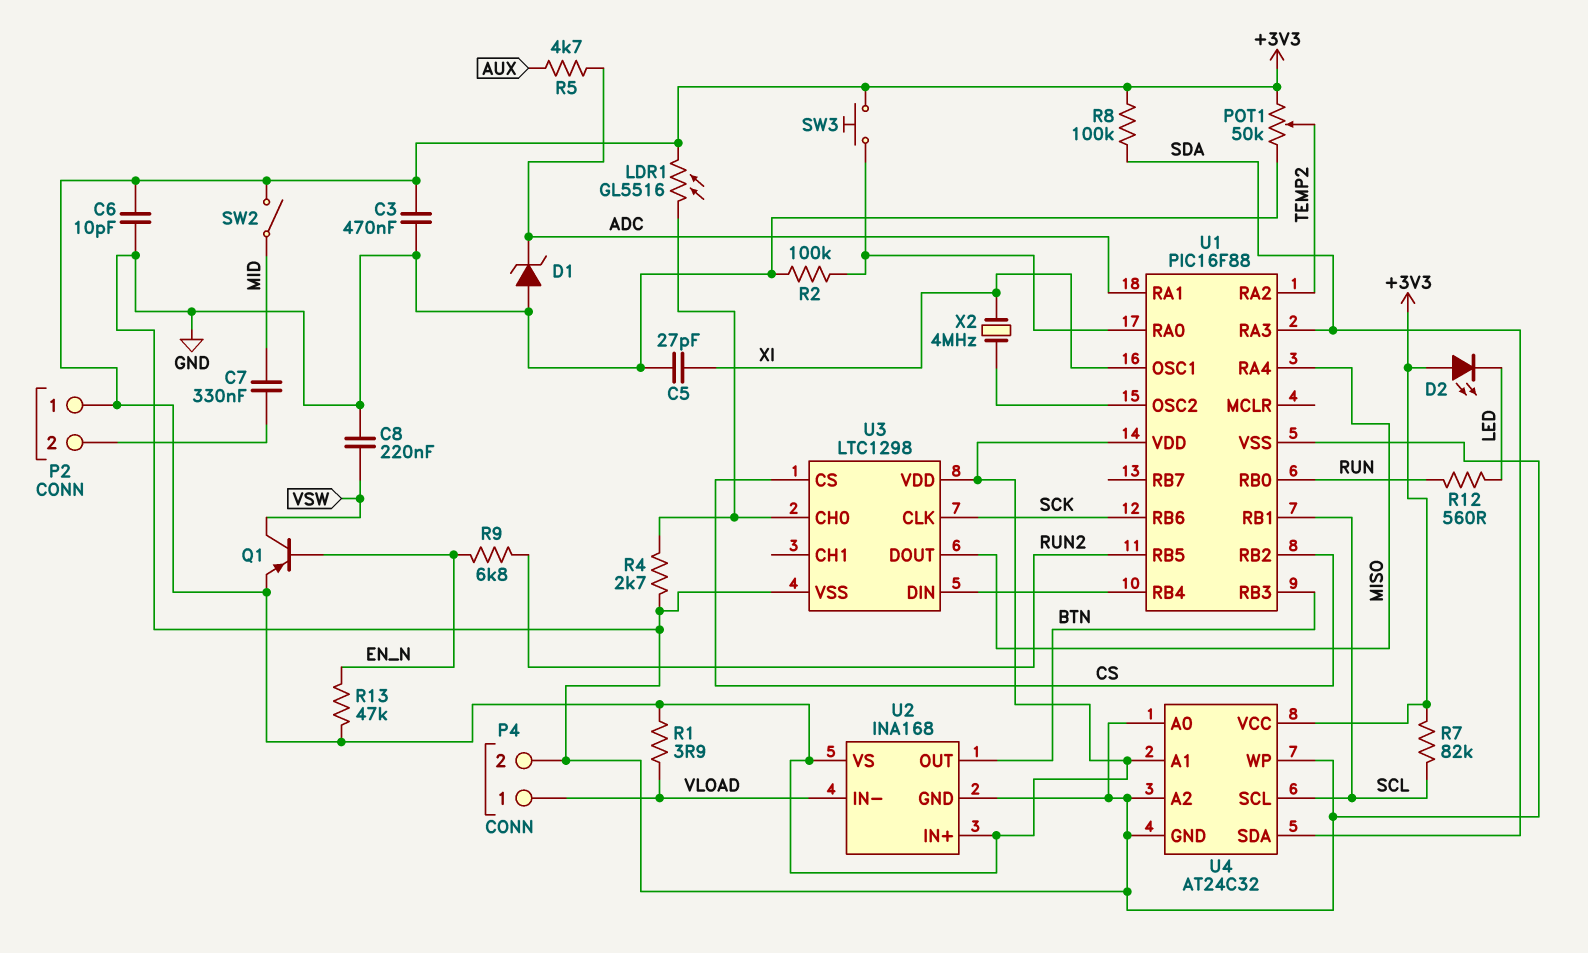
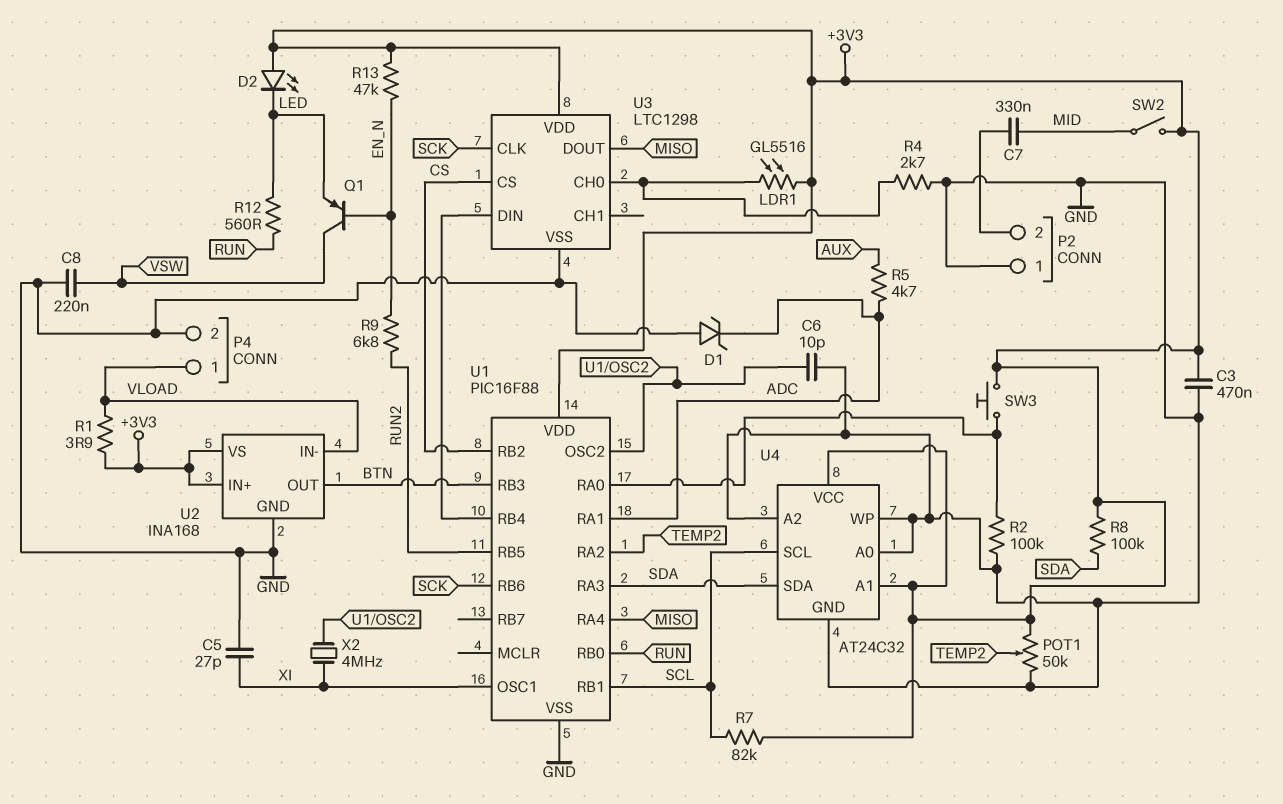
C6: 10pF (+3V3, GND) -> 10pF (GND, U1/OSC2)
P2 pin 1: +3V3 -> GND
Q1: PNP (B EN_N, C VSW, E +3V3) -> PNP (B EN_N, C VSW, E LED)

